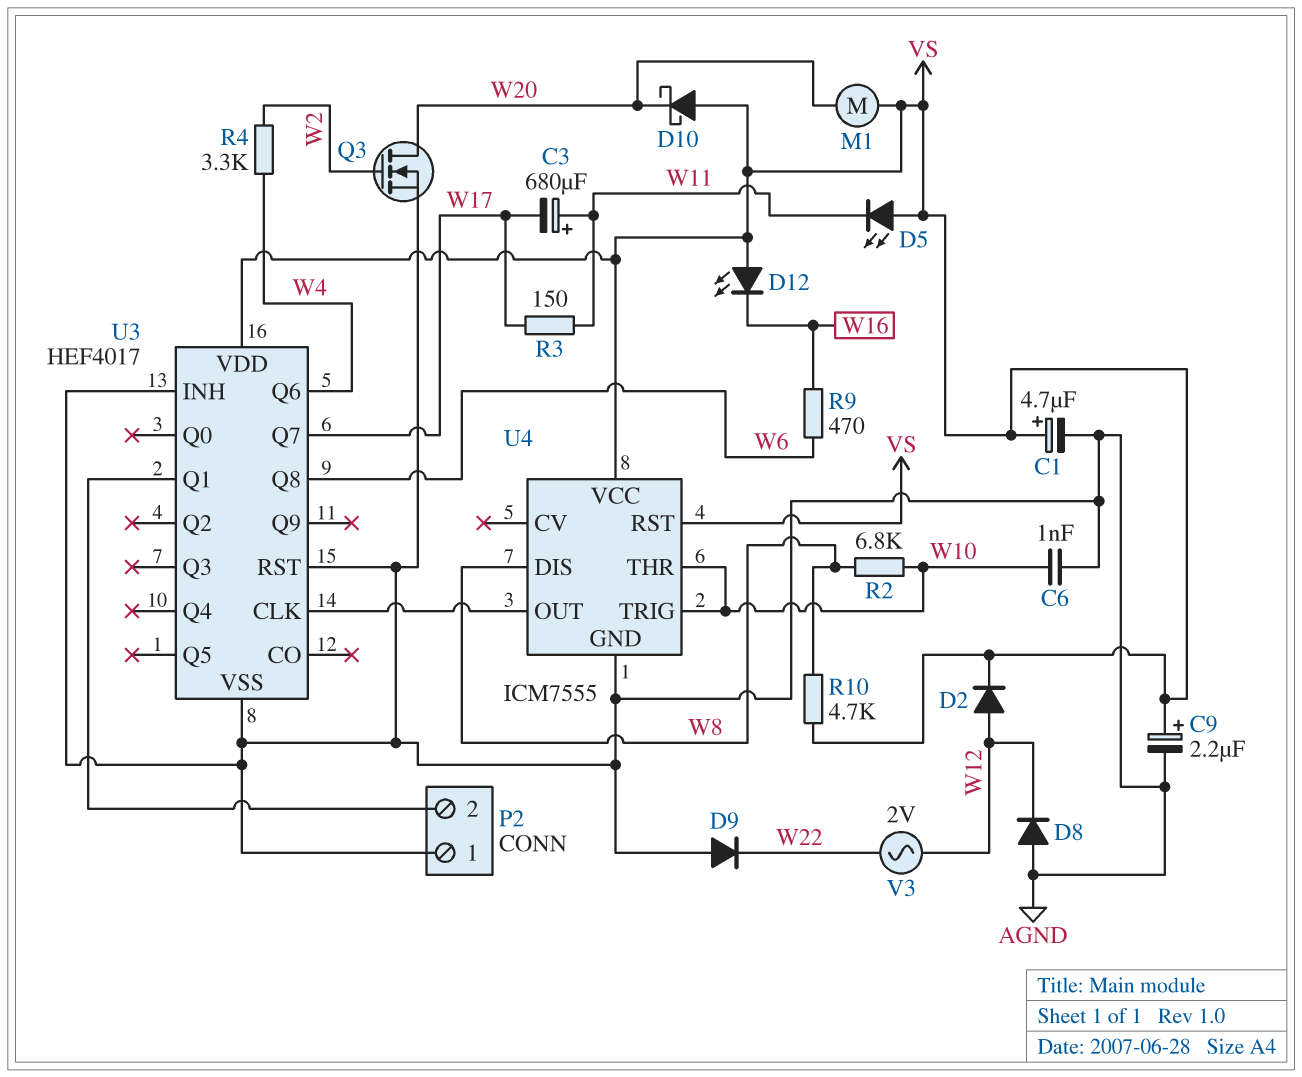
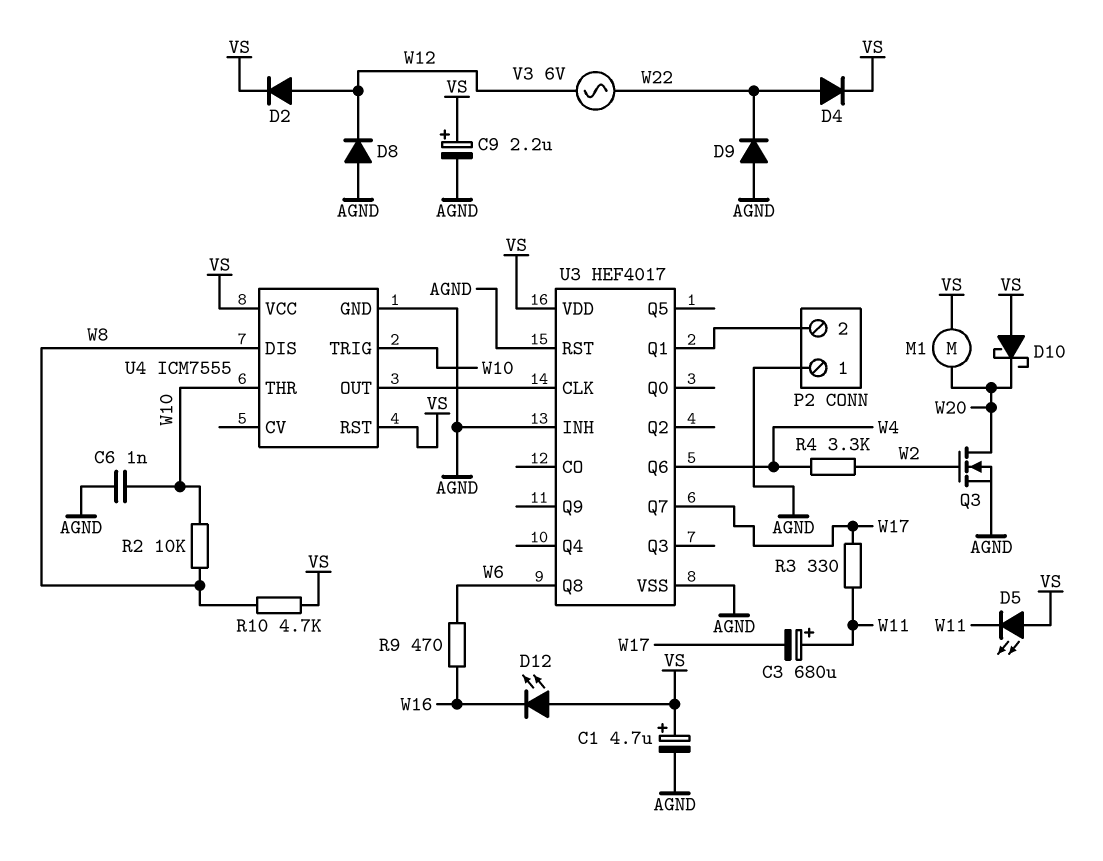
D4: none -> diode (A W22, K VS)
R2: 6.8k (W8, W10) -> 10k (W8, W10)
R3: 150 (W11, W17) -> 330 (W11, W17)
V3: AC 2V (W12, W22) -> AC 6V (W12, W22)

